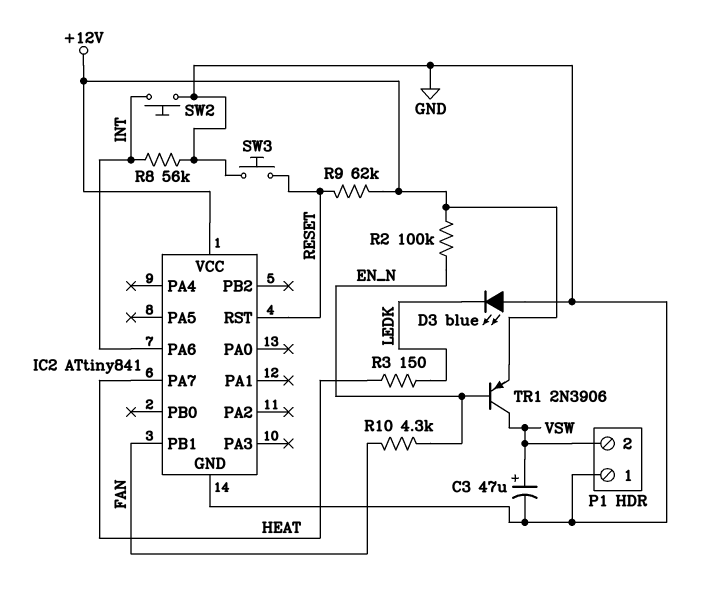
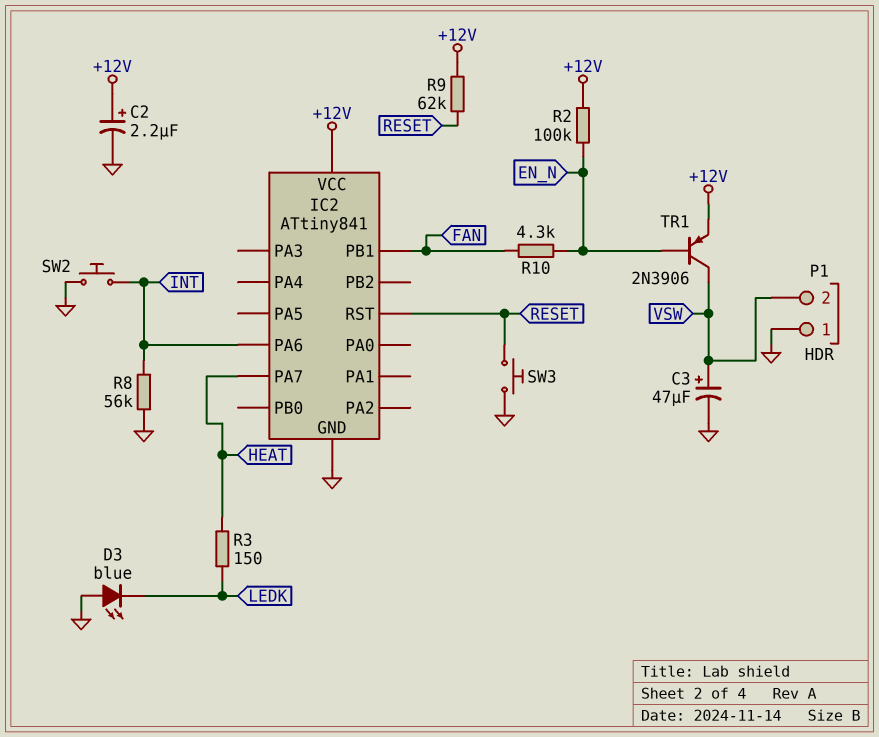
C2: none -> 2.2uF (plus +12V, minus GND)

